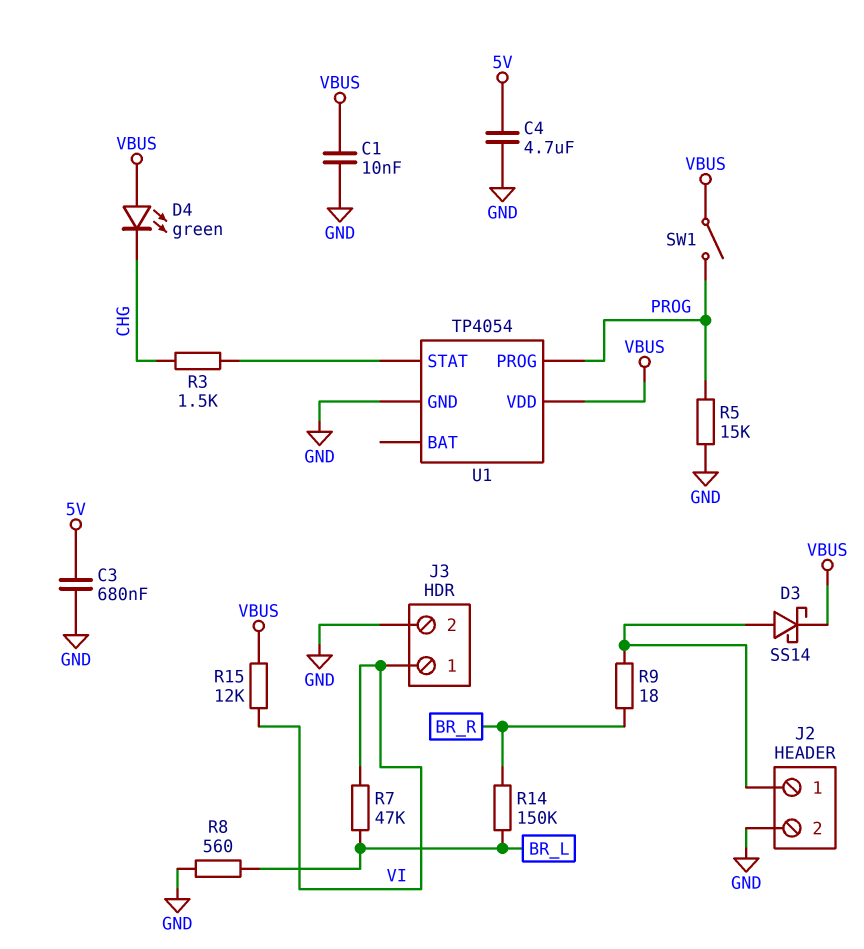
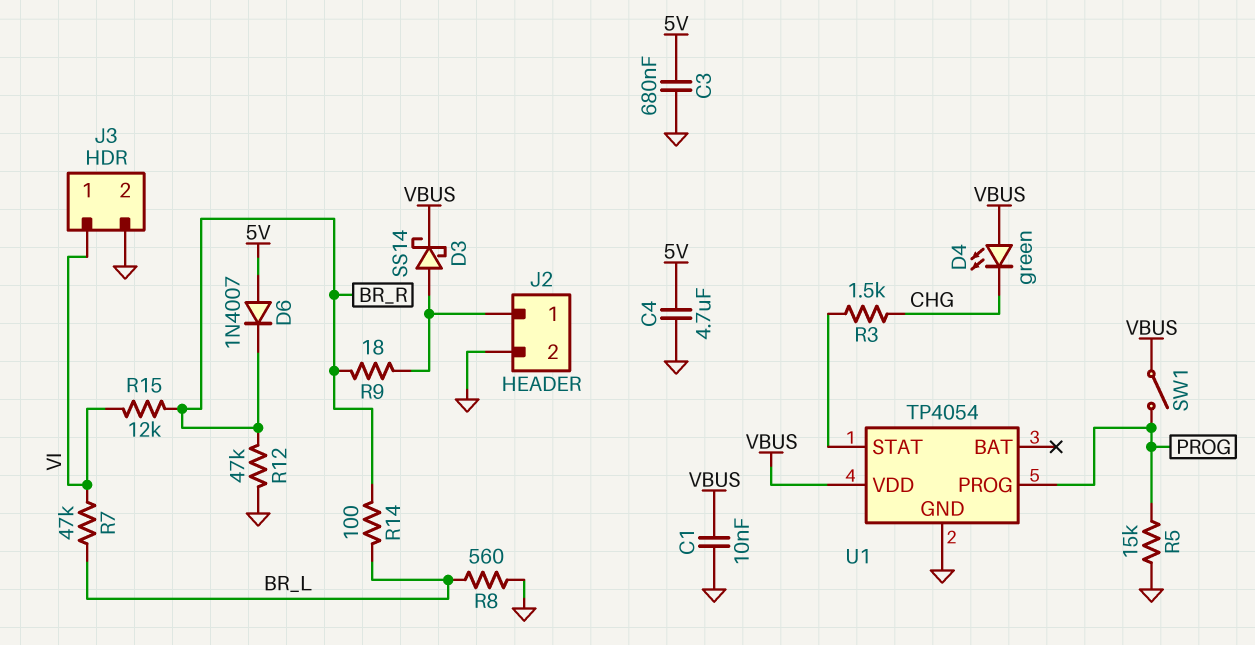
D6: none -> diode 1N4007 (A 5V, K BR_R)
R12: none -> 47k (BR_R, GND)
R14: 150k (BR_L, BR_R) -> 100 (BR_L, BR_R)
R15: 12k (VBUS, VI) -> 12k (BR_R, VI)

